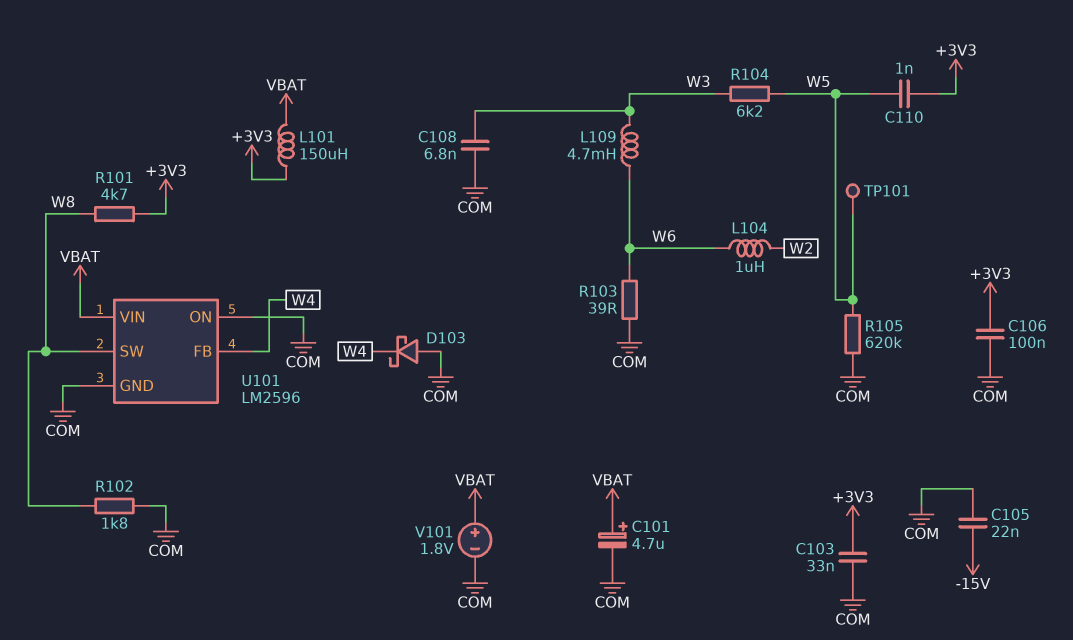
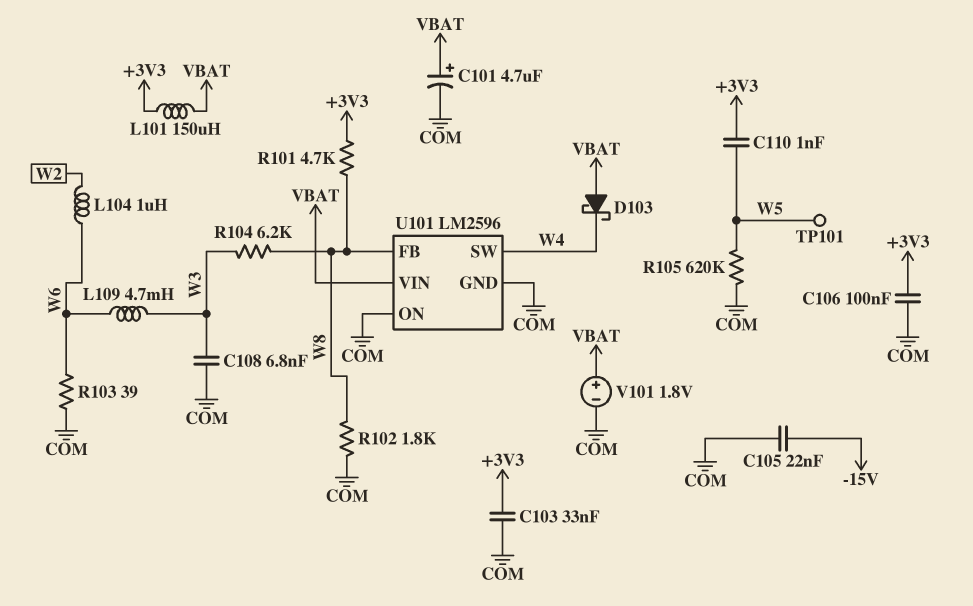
D103: schottky (A COM, K W4) -> schottky (A VBAT, K W4)
R104: 6.2k (W3, W5) -> 6.2k (W3, W8)
U101 pin FB: W4 -> W8
U101 pin SW: W8 -> W4

